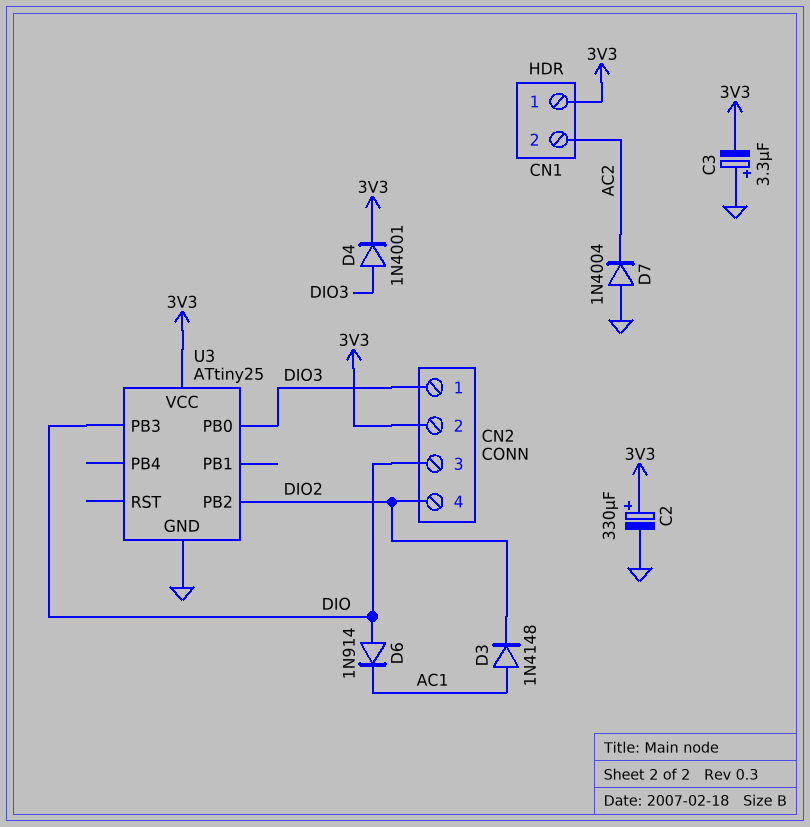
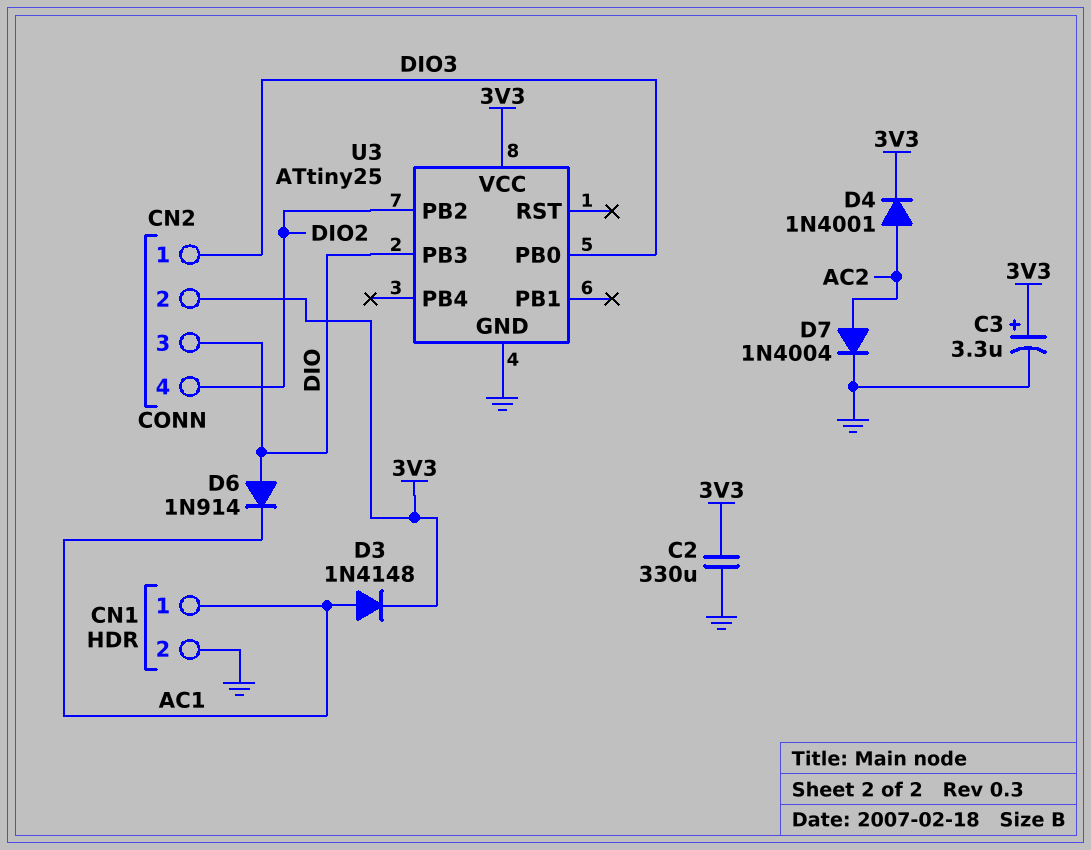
C2: 330uF (plus 3V3, minus GND) -> 330uF (3V3, GND)
C3: 3.3uF (plus GND, minus 3V3) -> 3.3uF (plus 3V3, minus GND)
CN1 pin 1: 3V3 -> AC1
CN1 pin 2: AC2 -> GND
D3: diode 1N4148 (A AC1, K DIO2) -> diode 1N4148 (A AC1, K 3V3)
D4: diode 1N4001 (A DIO3, K 3V3) -> diode 1N4001 (A AC2, K 3V3)
D7: diode 1N4004 (A GND, K AC2) -> diode 1N4004 (A AC2, K GND)

